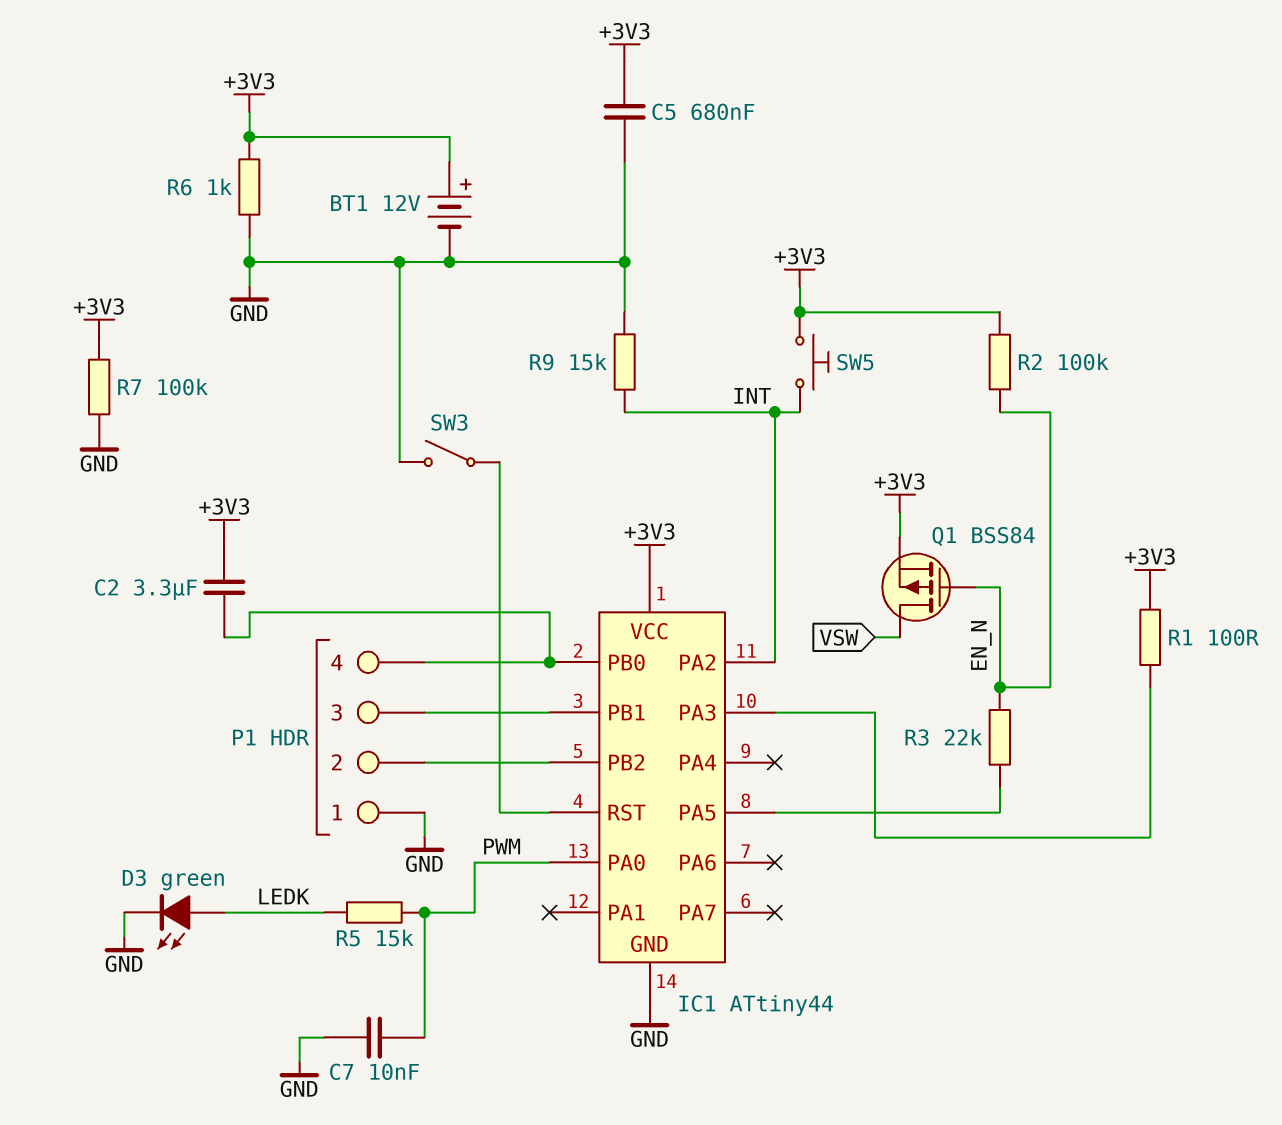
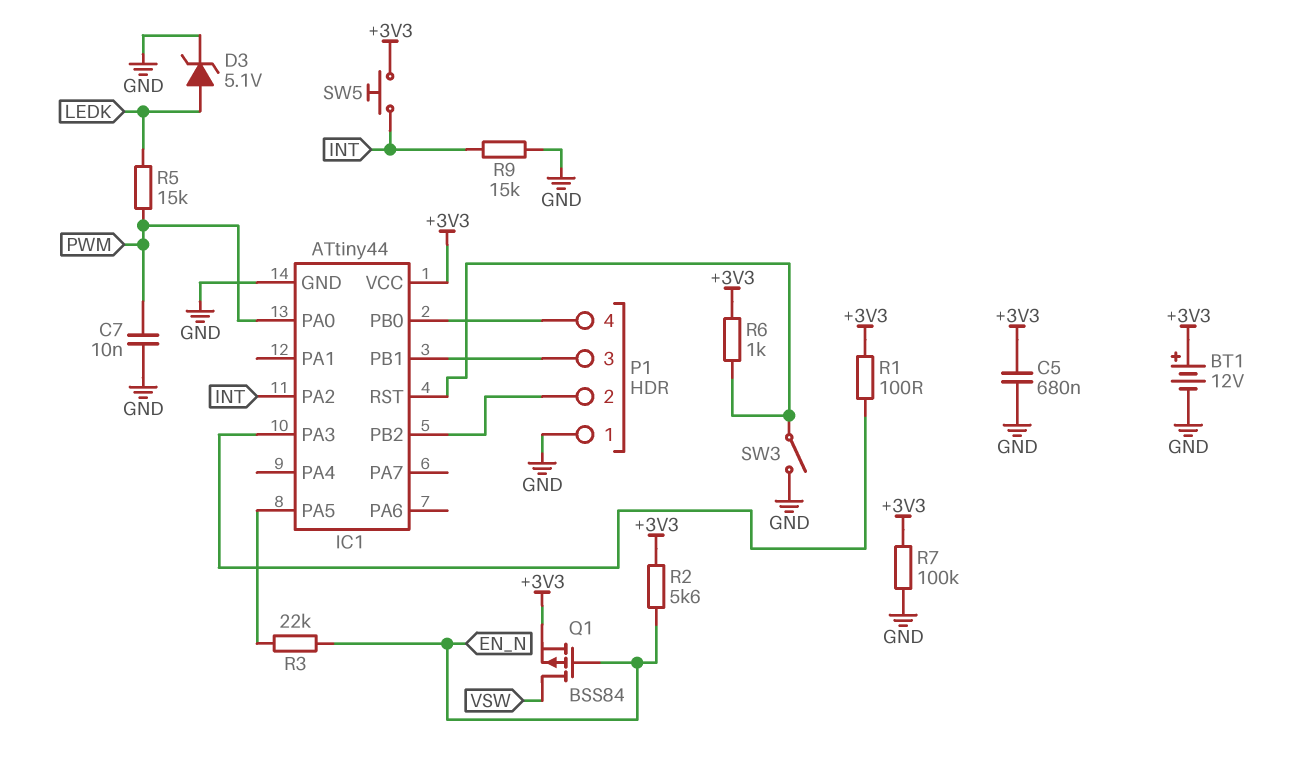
C2: 3.3uF (+3V3, IC1/PB0) -> none
D3: LED green (A LEDK, K GND) -> zener 5.1V (A LEDK, K GND)
R2: 100k (+3V3, EN_N) -> 5.6k (+3V3, EN_N)
R6: 1k (+3V3, GND) -> 1k (+3V3, IC1/RST)

